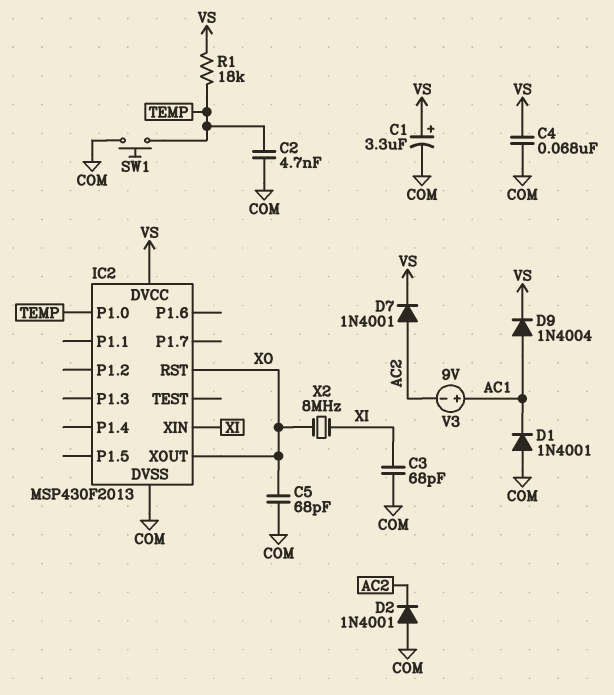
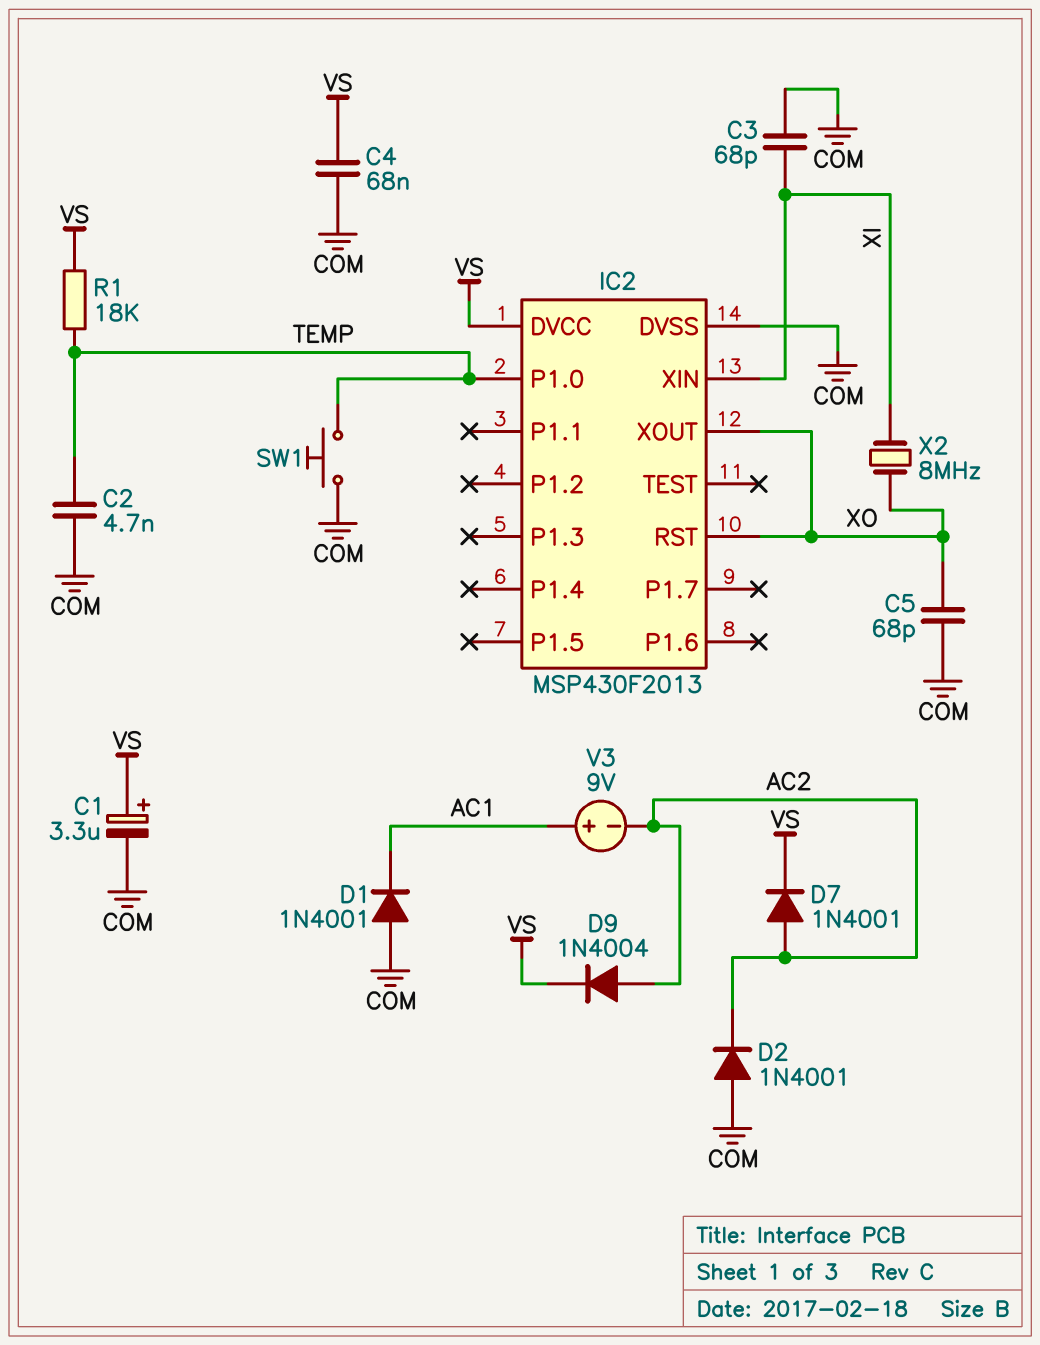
D9: diode 1N4004 (A AC1, K VS) -> diode 1N4004 (A AC2, K VS)

